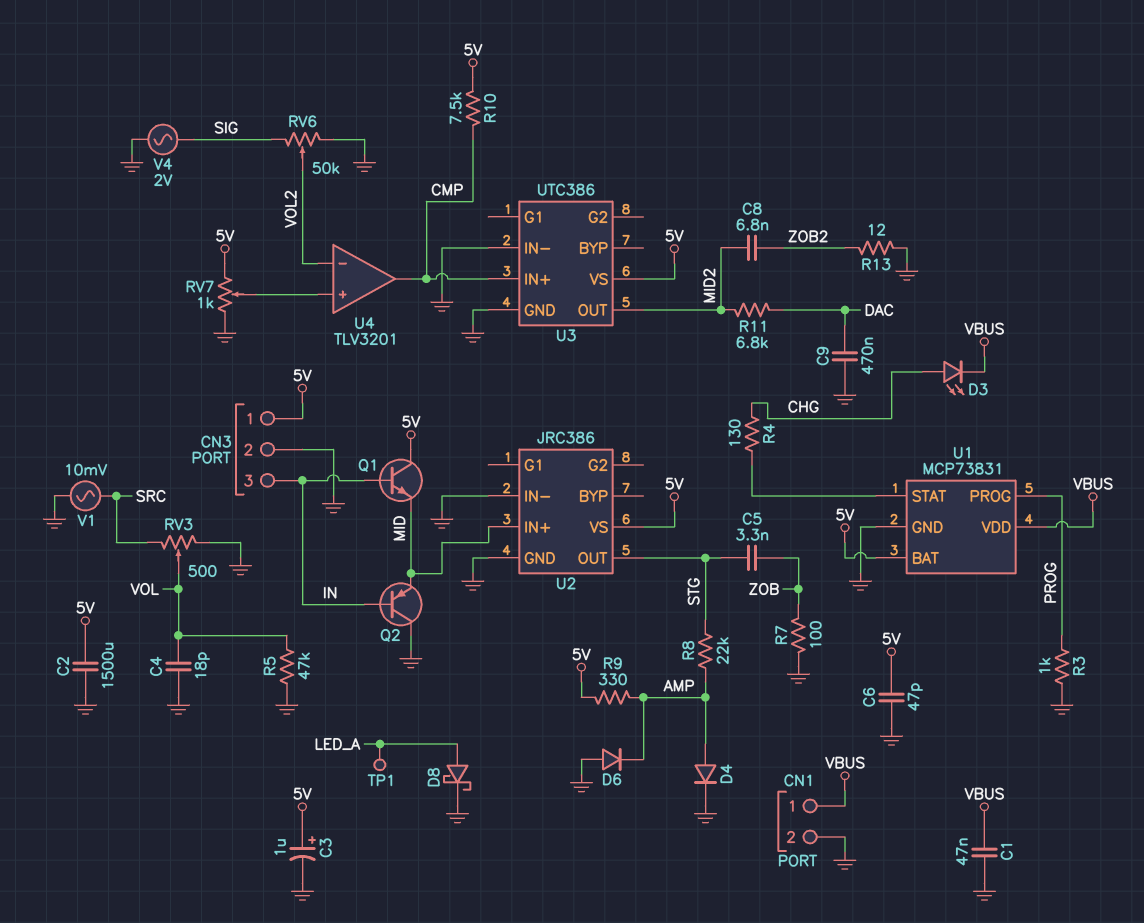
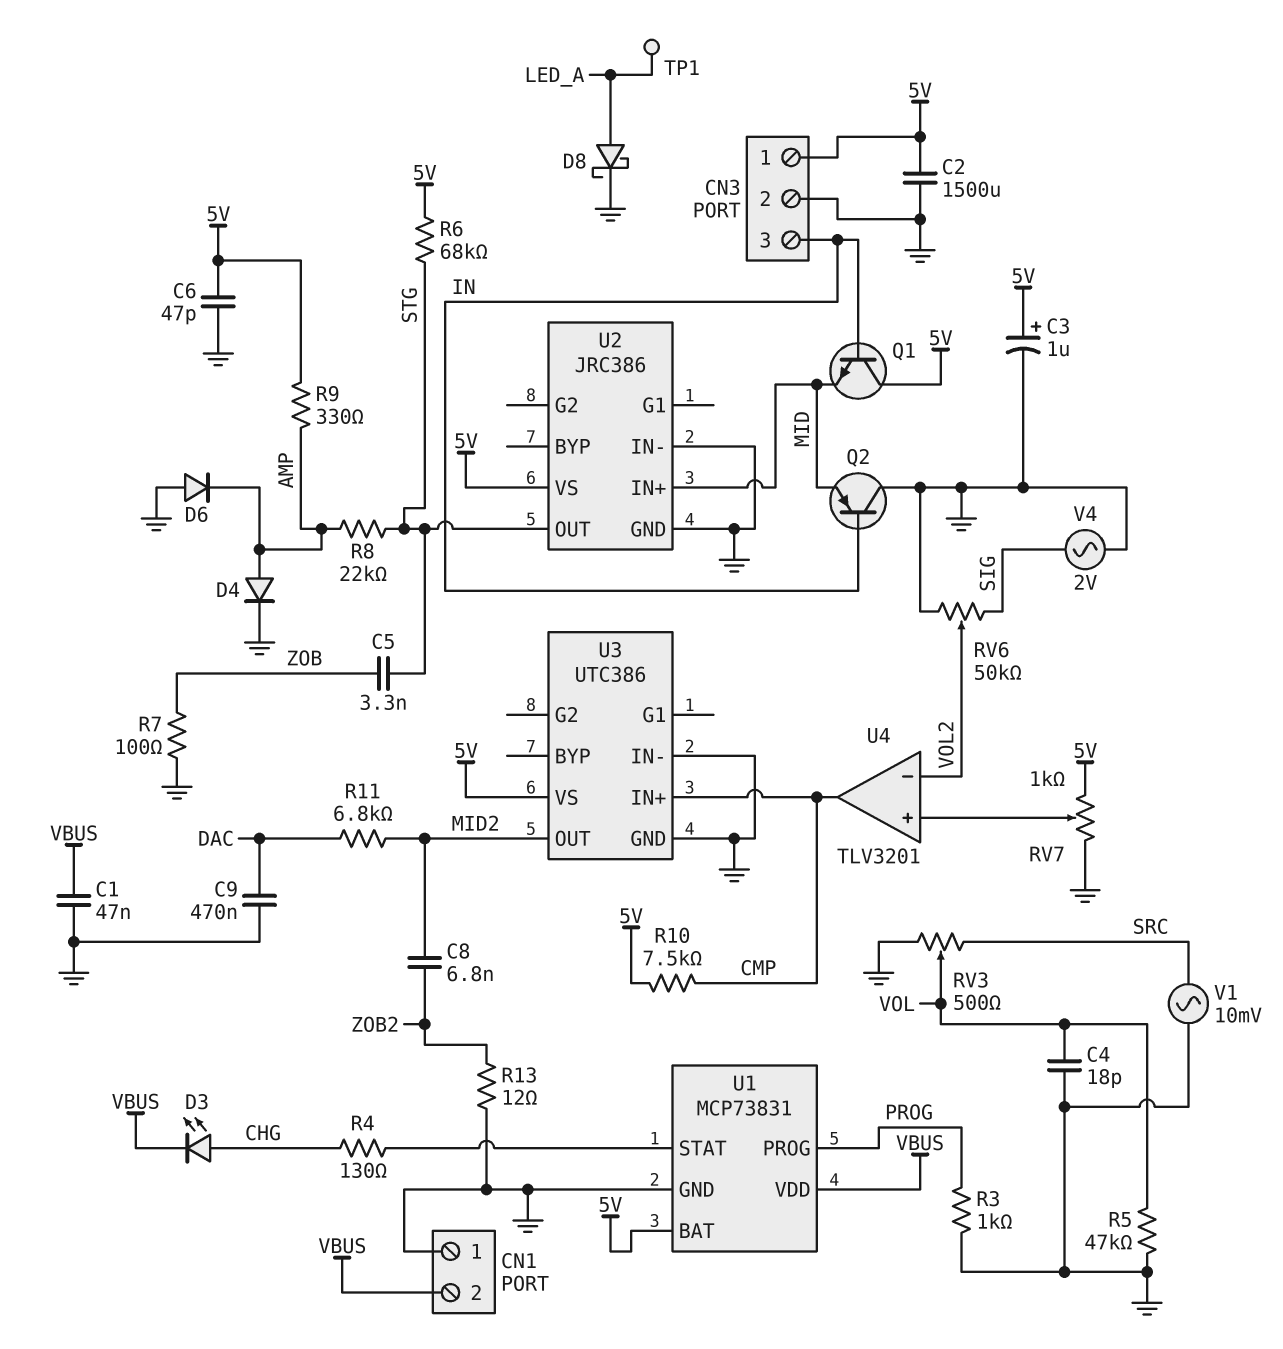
CN1 pin 1: VBUS -> GND
CN1 pin 2: GND -> VBUS
R6: none -> 68k (5V, STG)

